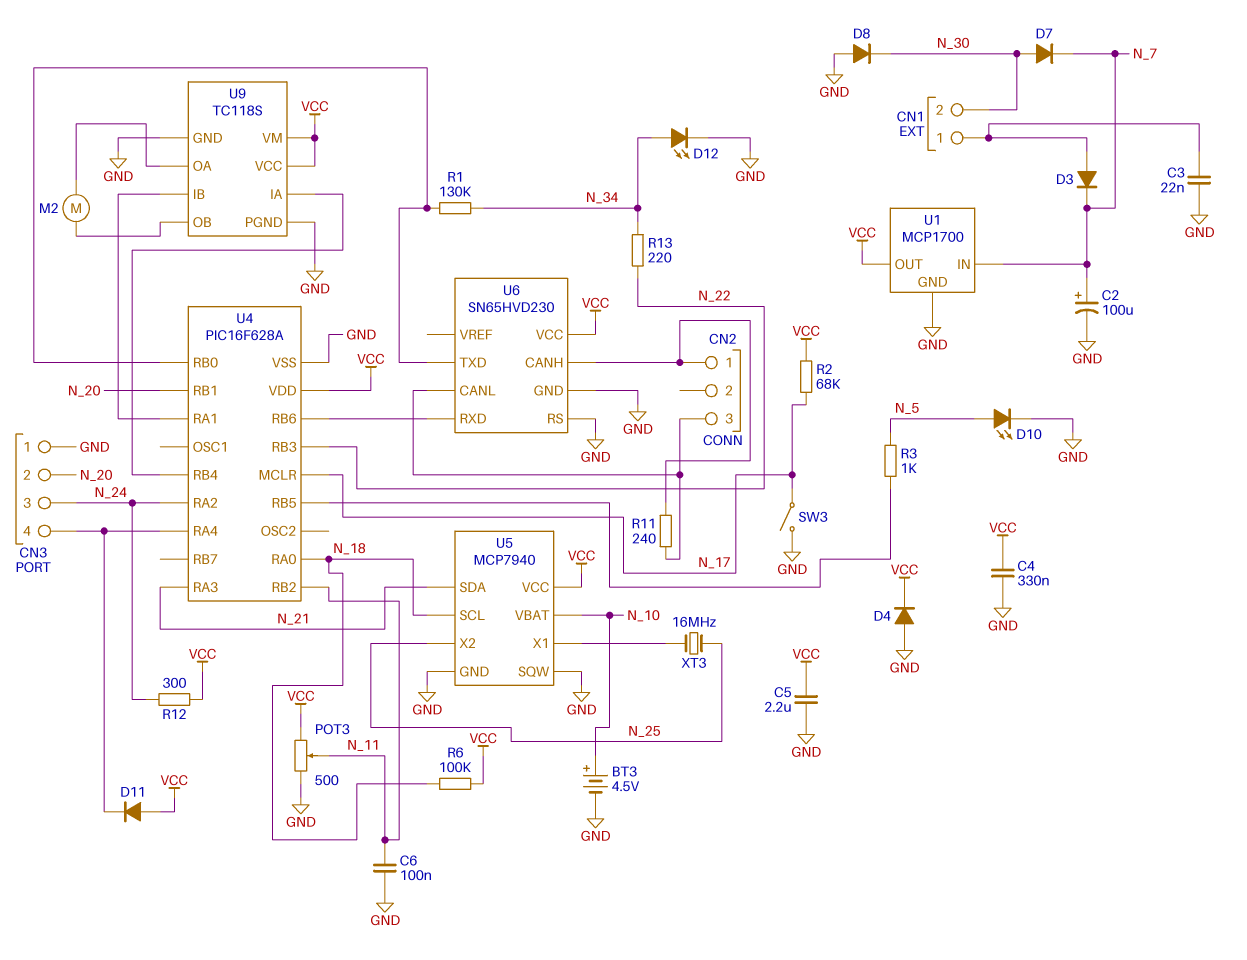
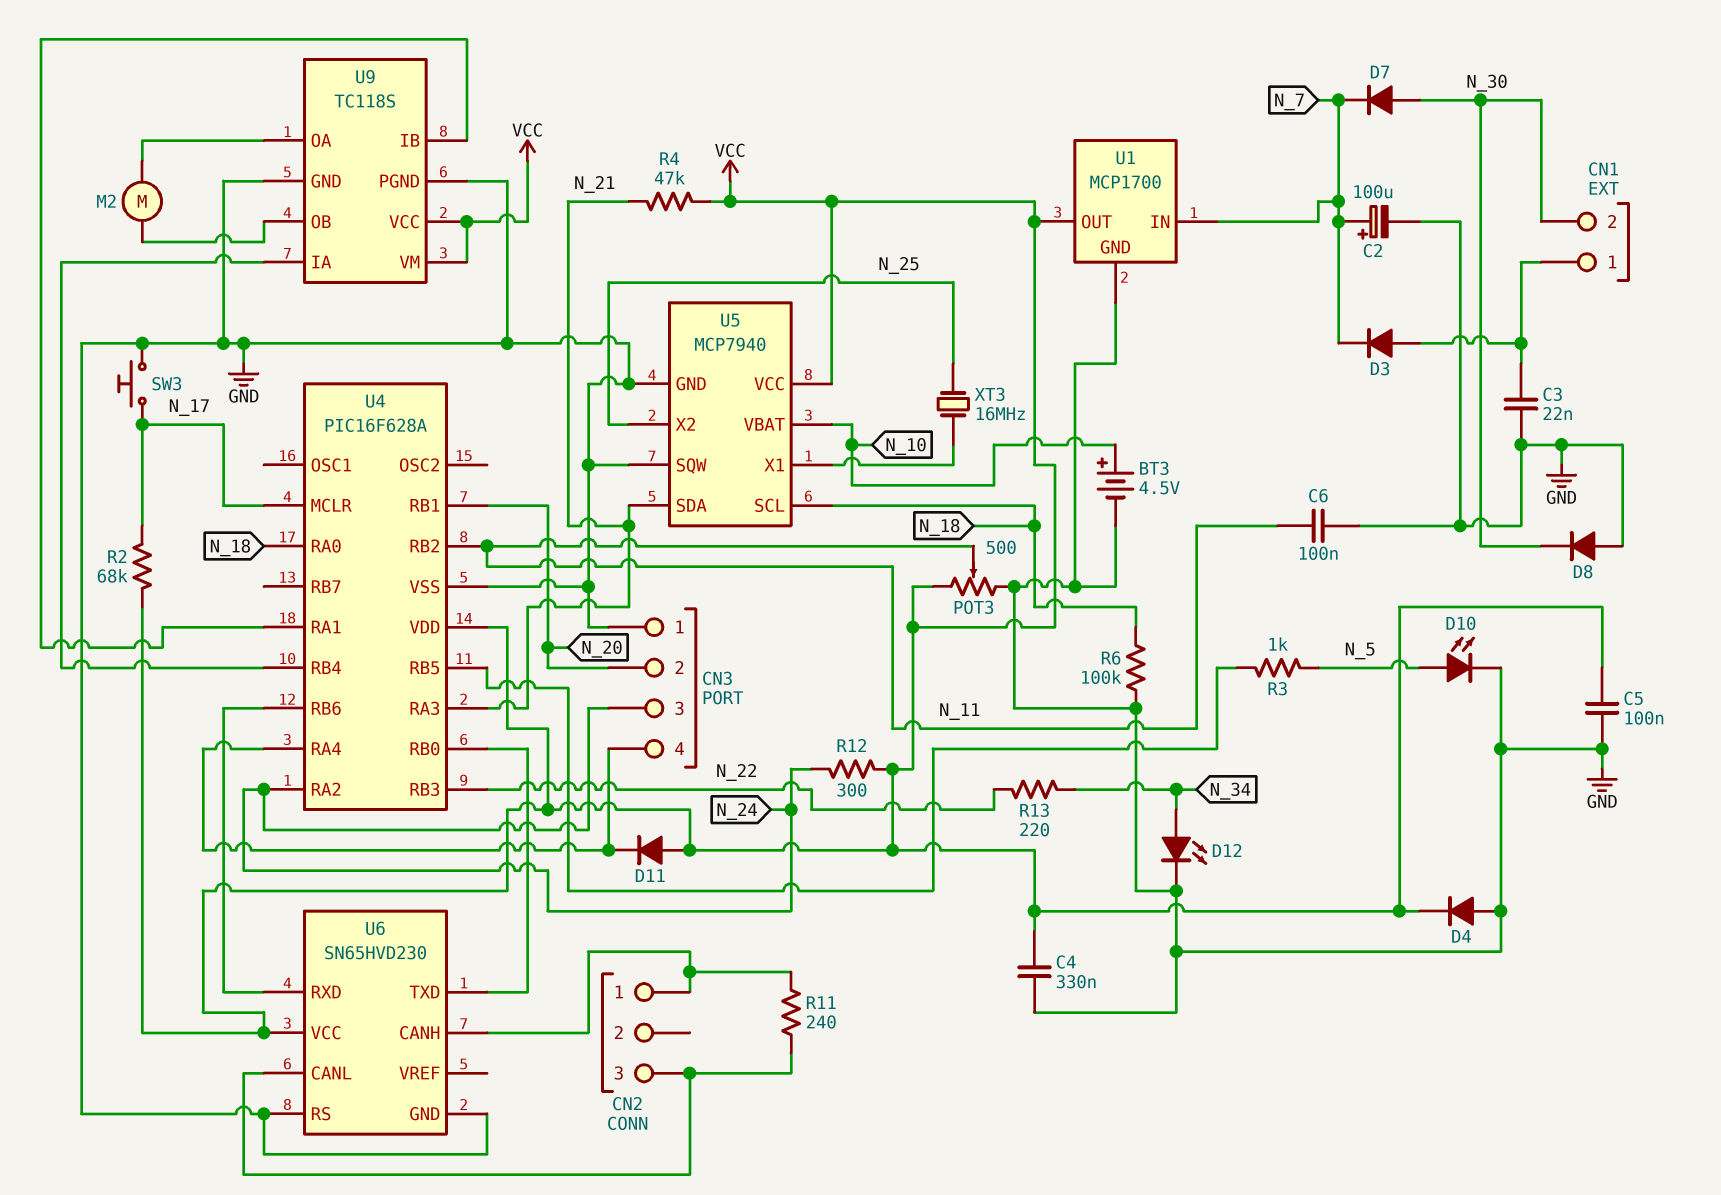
C5: 2.2uF (GND, VCC) -> 100nF (GND, VCC)
R1: 130k (N_34, U4/RB0) -> none
R4: none -> 47k (N_21, VCC)
R6: 100k (N_18, VCC) -> 100k (GND, N_18)
SW3: switch (GND, N_17) -> button (GND, N_17)

